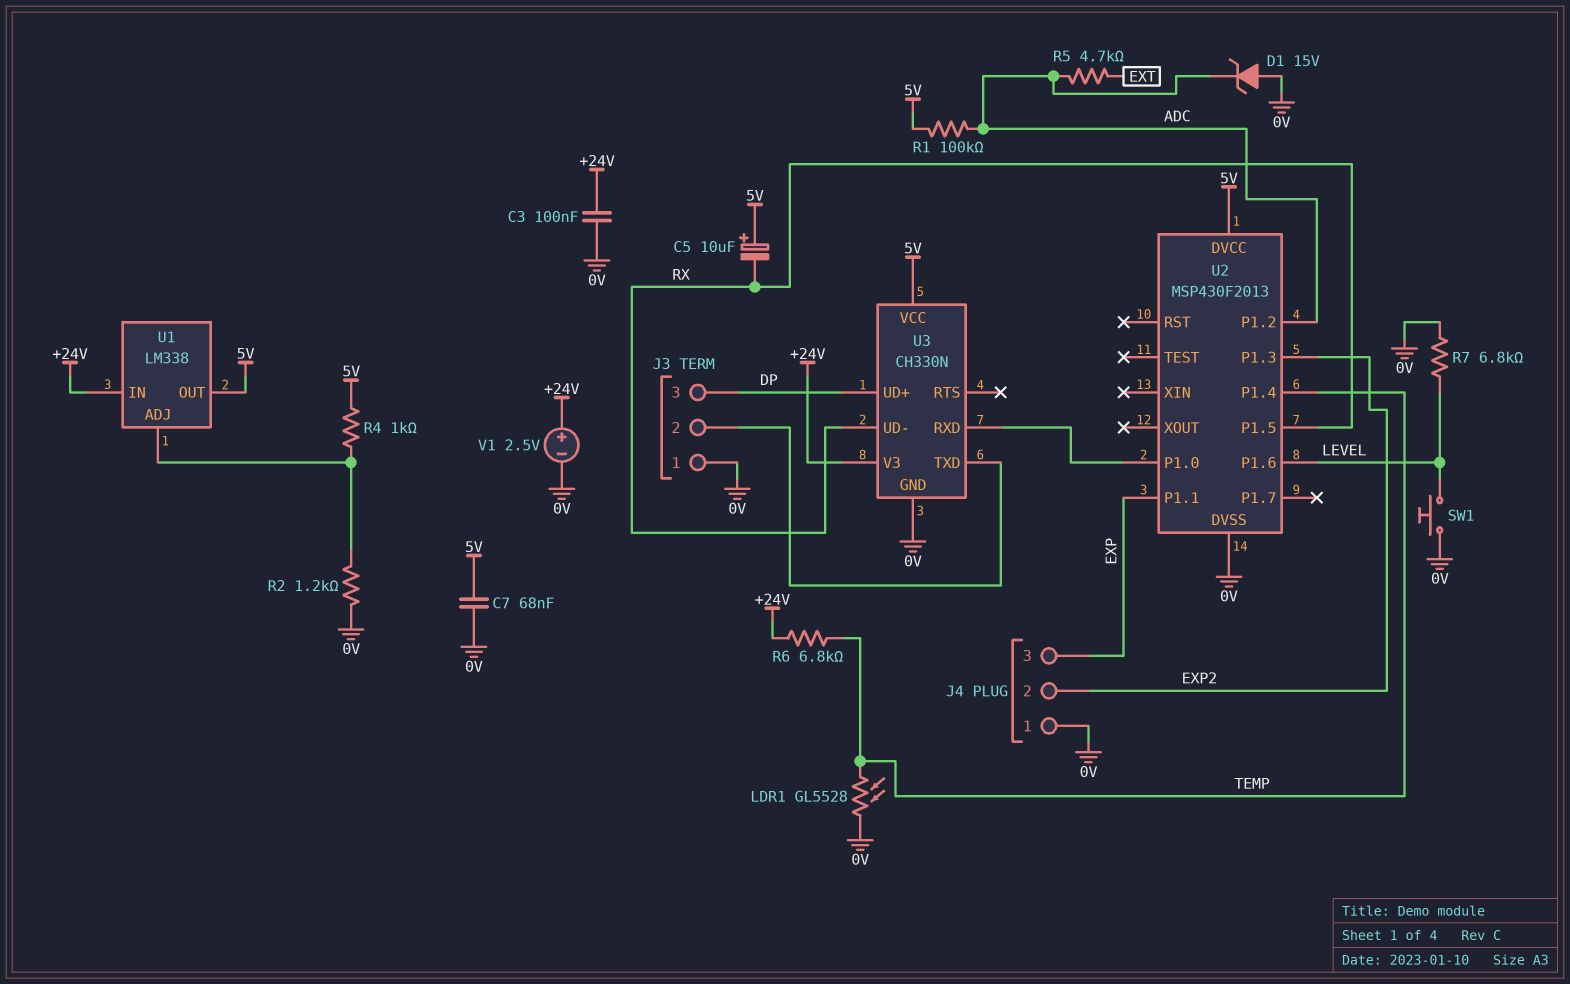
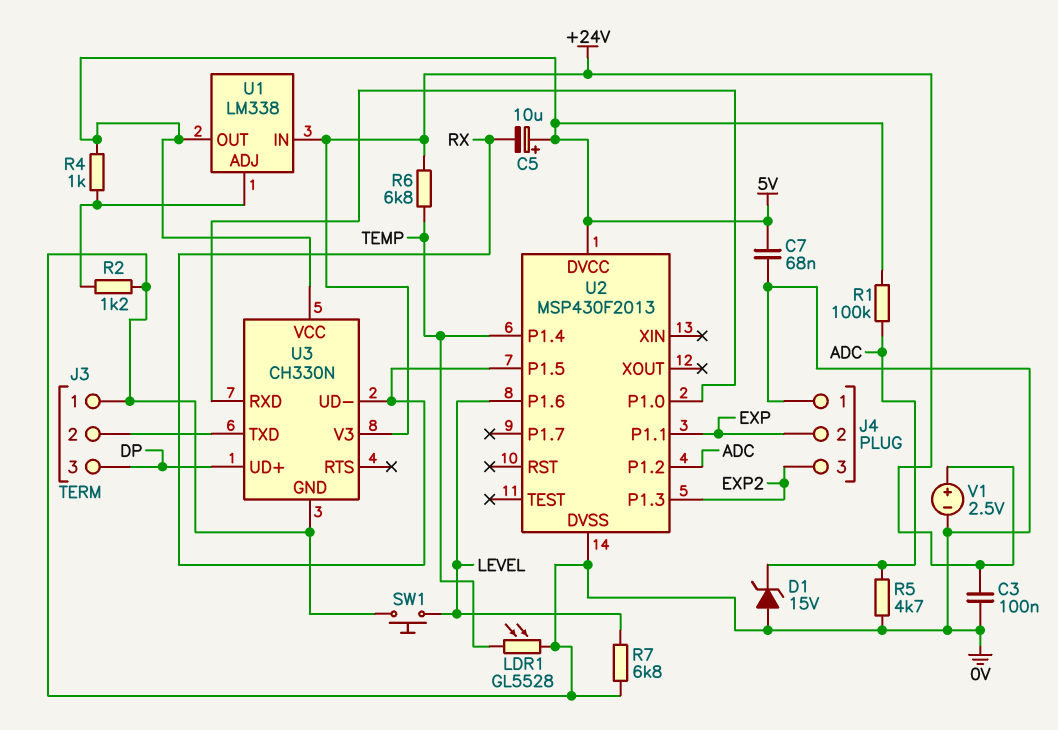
J4 pin 2: EXP2 -> EXP
J4 pin 3: EXP -> EXP2
R5: 4.7k (ADC, EXT) -> 4.7k (0V, ADC)

